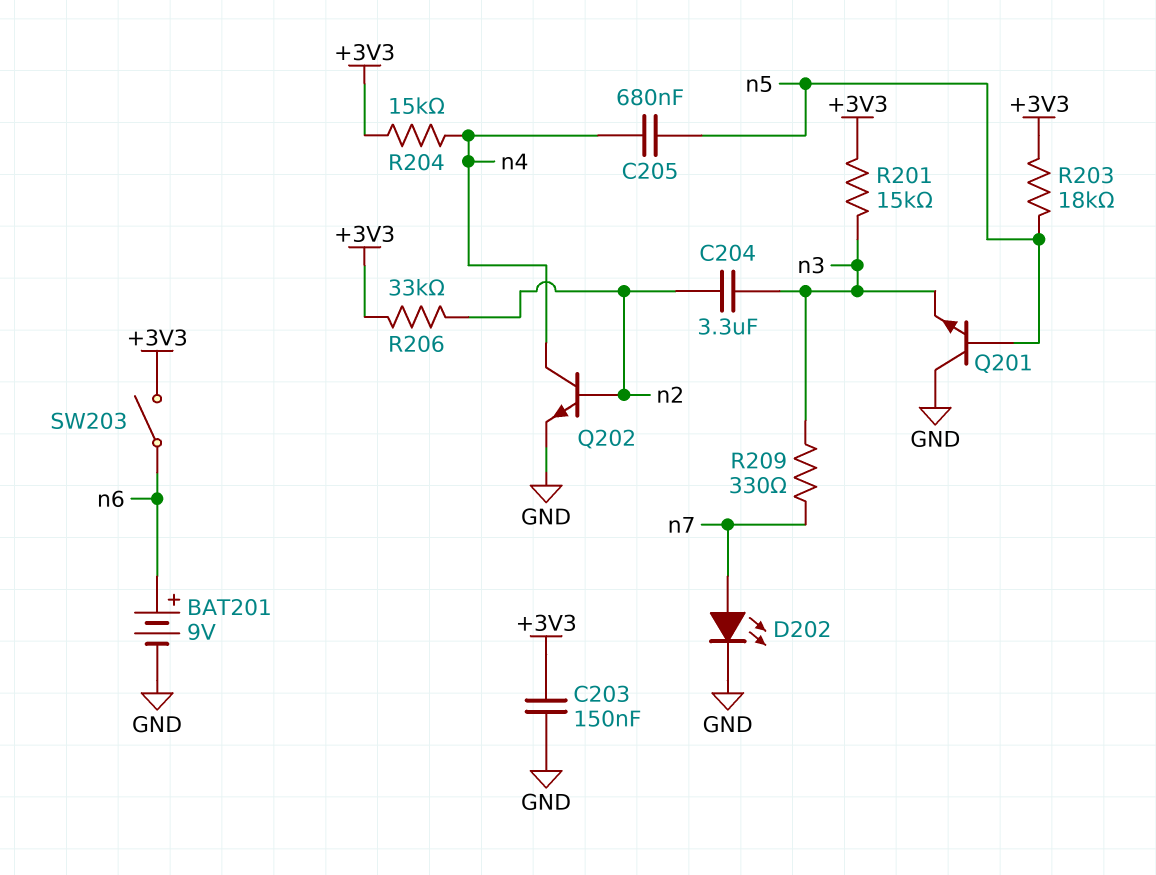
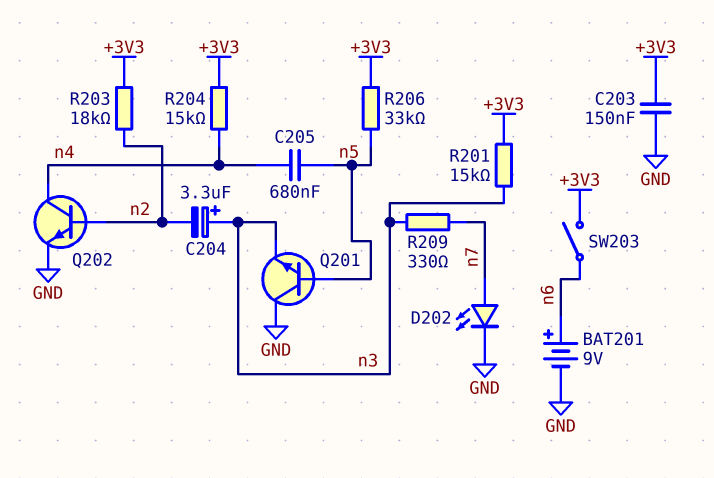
C204: 3.3uF (n2, n3) -> 3.3uF (plus n3, minus n2)
R203: 18k (+3V3, n5) -> 18k (+3V3, n2)
R206: 33k (+3V3, n2) -> 33k (+3V3, n5)

